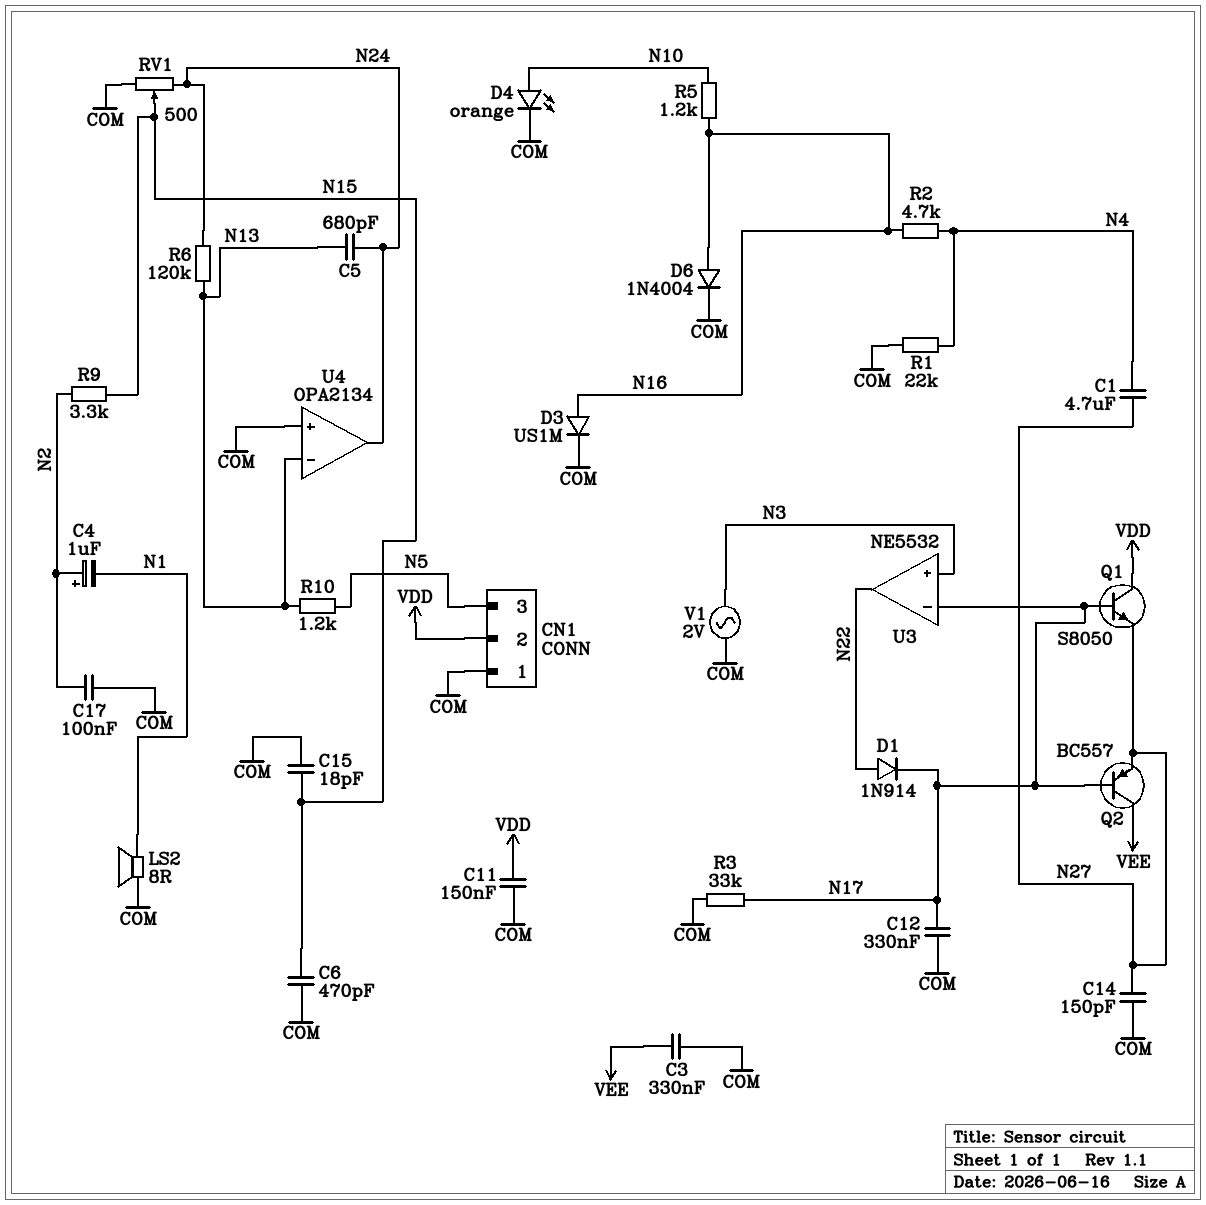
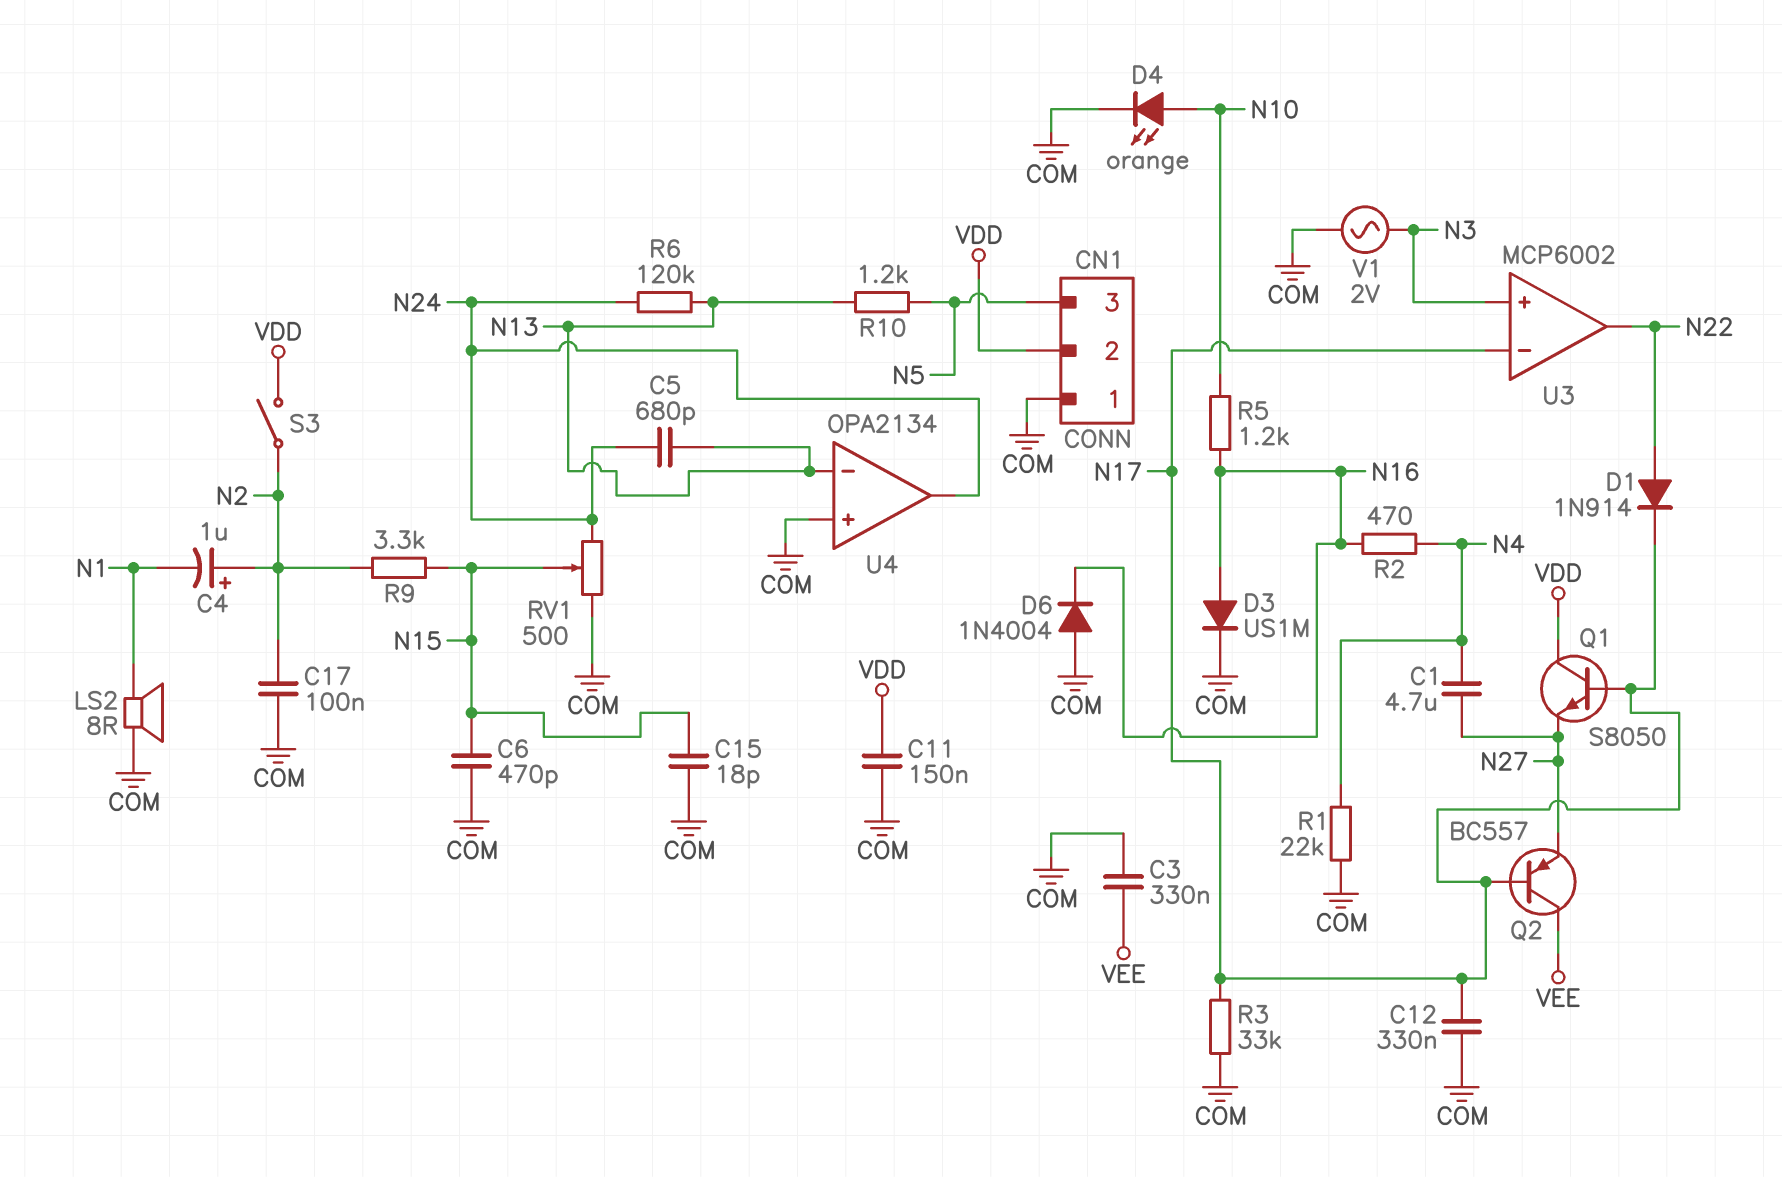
C14: 150pF (COM, N27) -> none
D6: diode 1N4004 (A N16, K COM) -> diode 1N4004 (A COM, K N16)
R2: 4.7k (N4, N16) -> 470 (N4, N16)
S3: none -> switch (N2, VDD)
U3: NE5532 -> MCP6002

